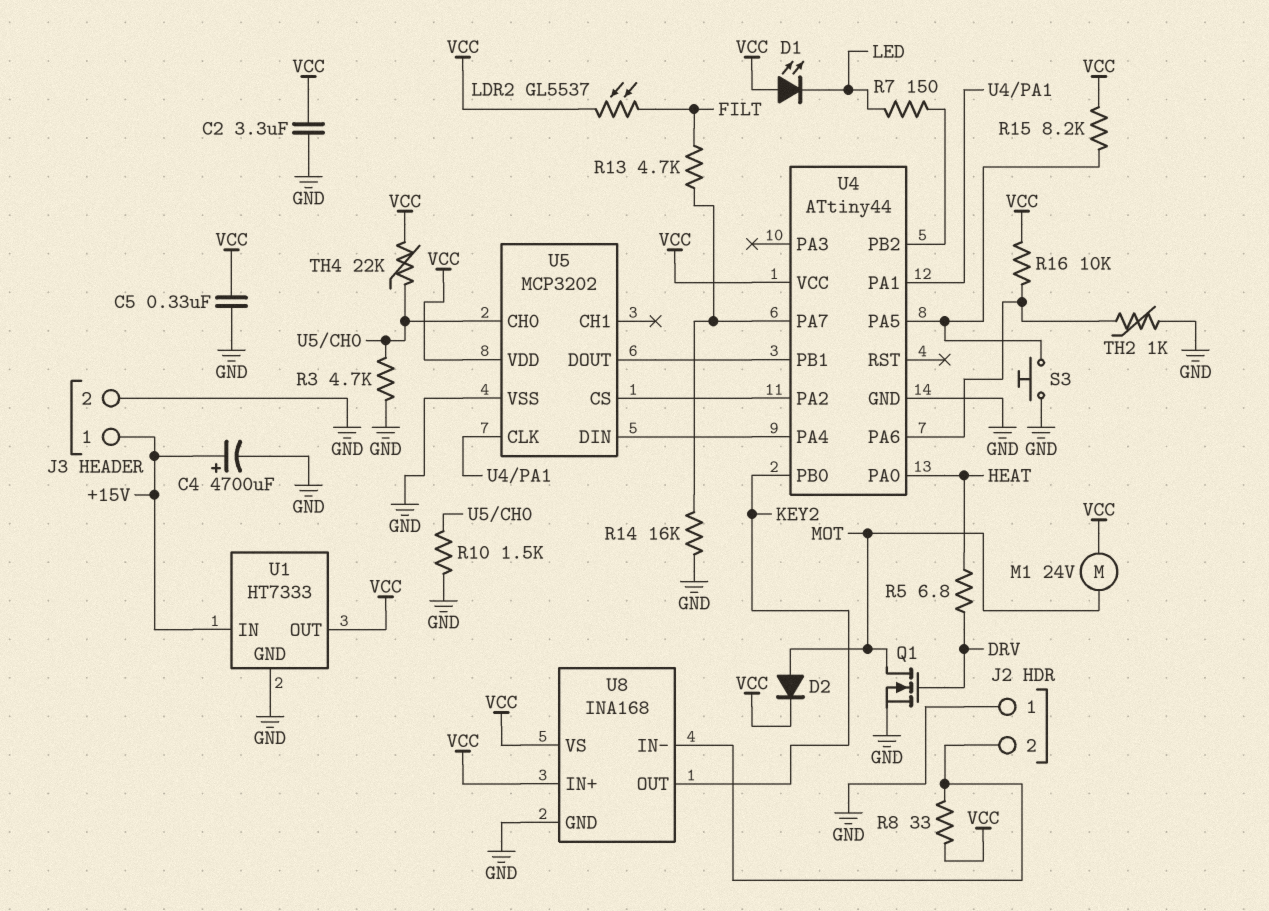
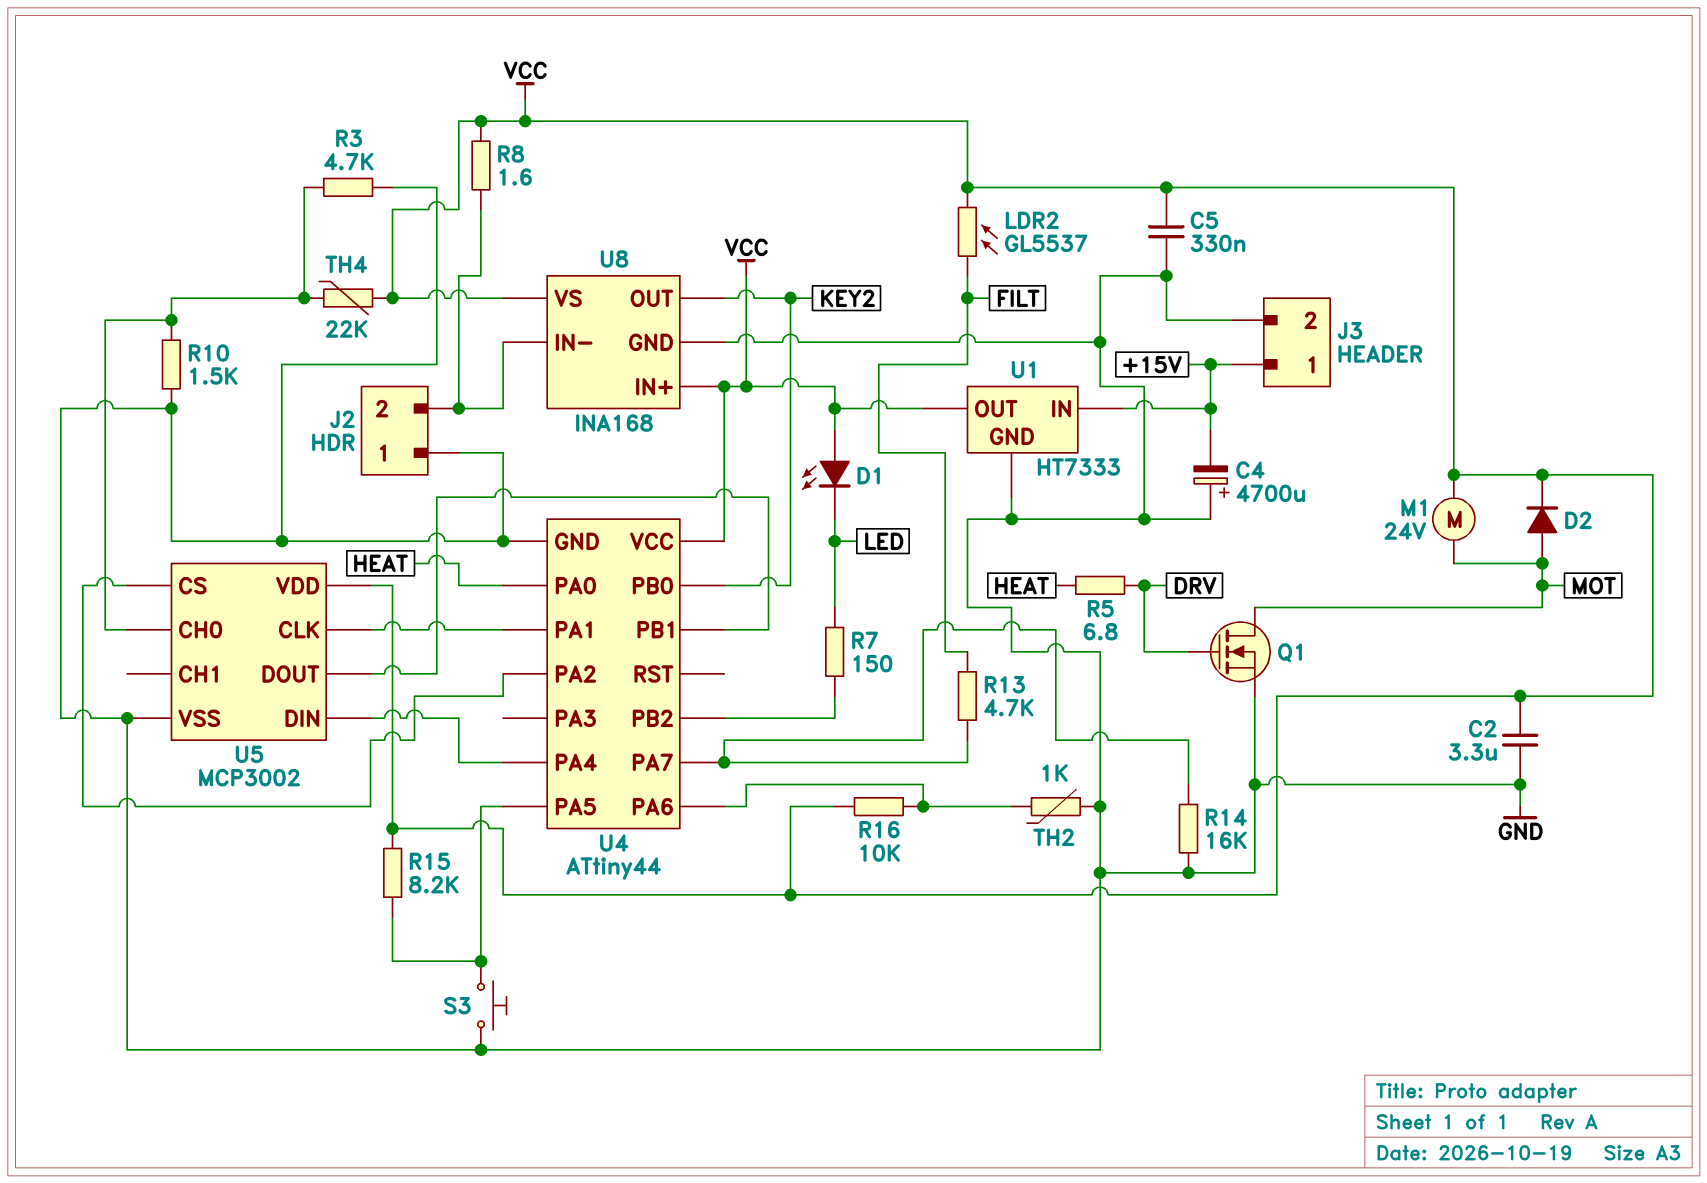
C4: 4700uF (plus +15V, minus GND) -> 4700uF (plus GND, minus +15V)
R8: 33 (J2/2, VCC) -> 1.6 (J2/2, VCC)
U5: MCP3202 -> MCP3002

